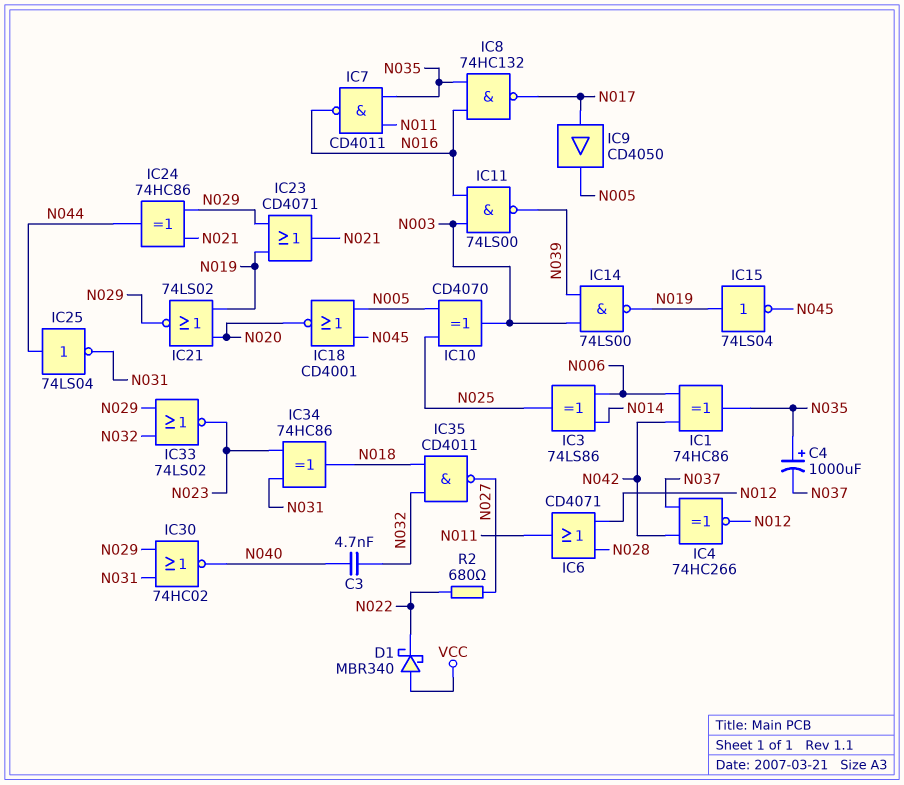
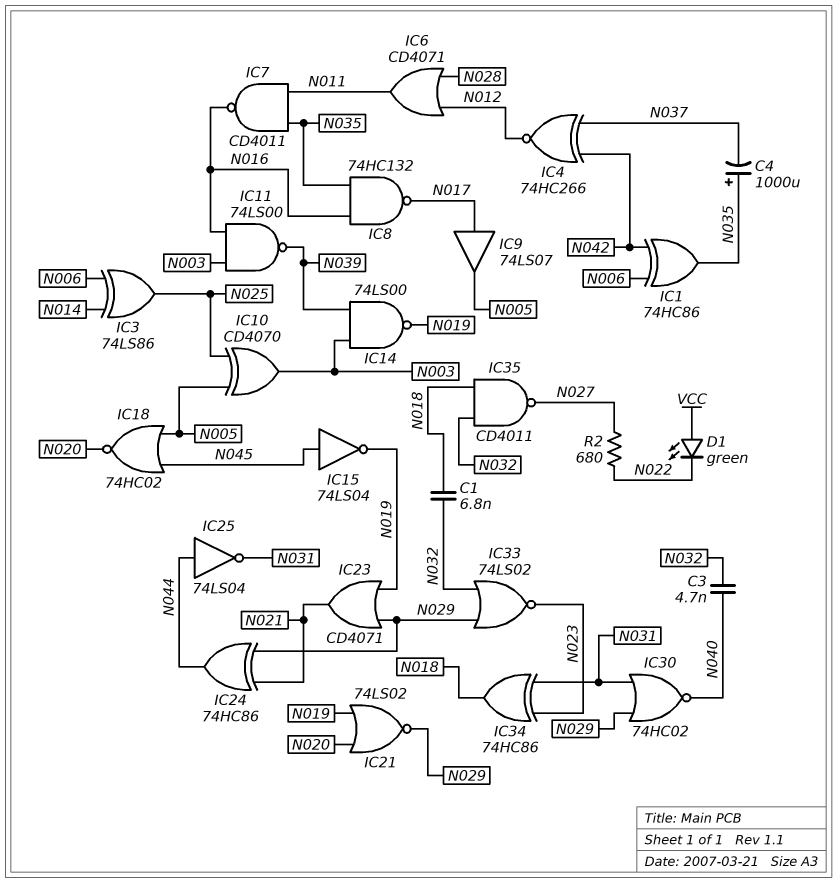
C1: none -> 6.8nF (N018, N032)
D1: schottky MBR340 (A VCC, K N022) -> LED green (A VCC, K N022)
IC9: buffer CD4050 (in N017, out N005) -> buffer 74LS07 (in N017, out N005)
IC15: NOT 74LS04 (in N019, out N045) -> NOT 74LS04 (in N045, out N019)
IC18: NOR CD4001 (in N005, in N045, out N020) -> NOR 74HC02 (in N005, in N045, out N020)

